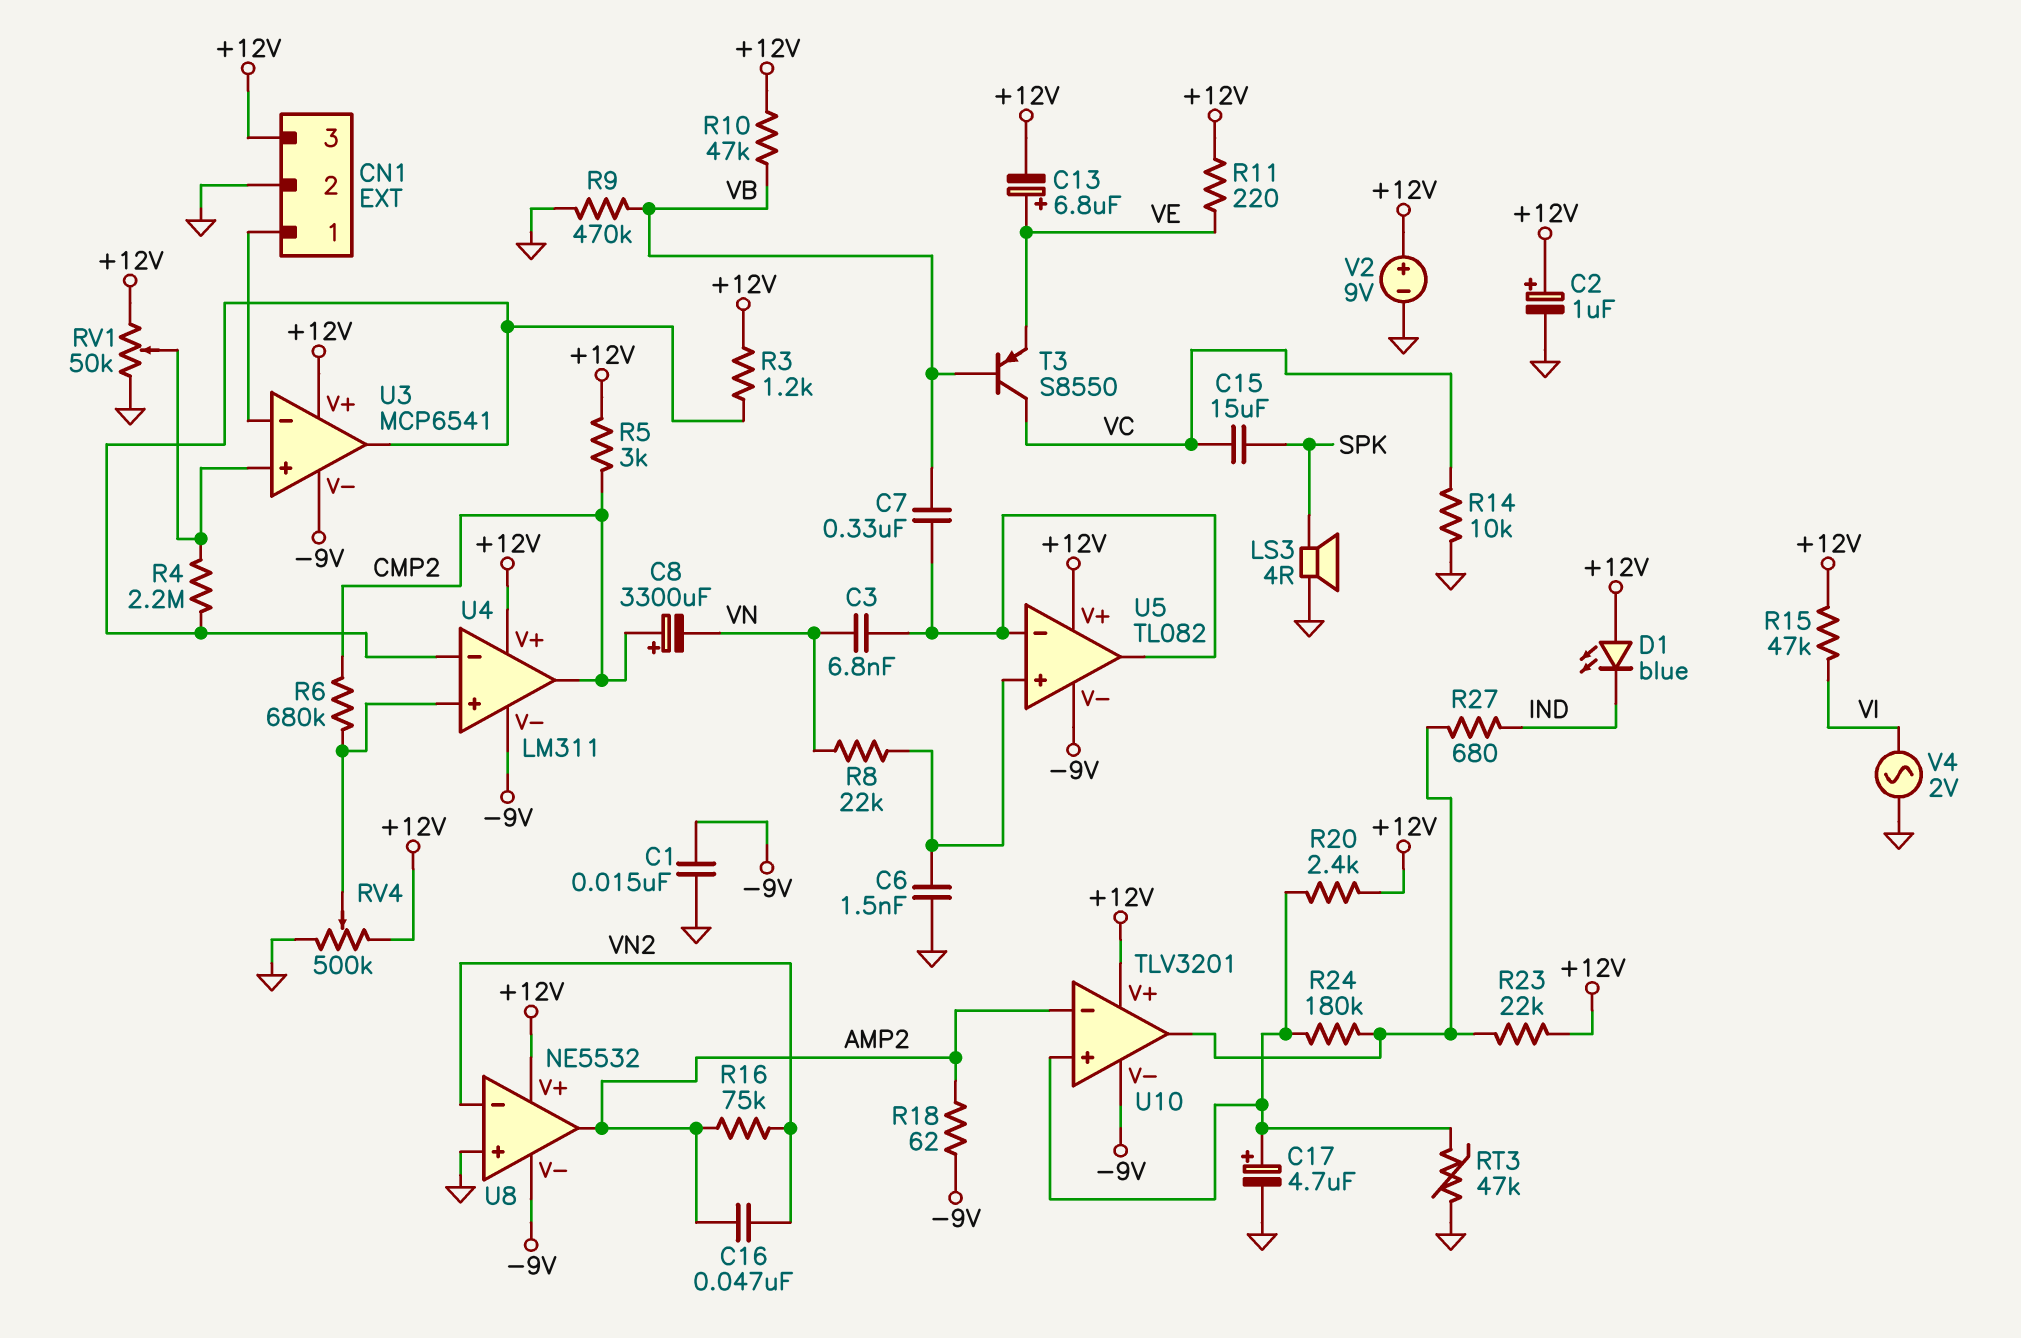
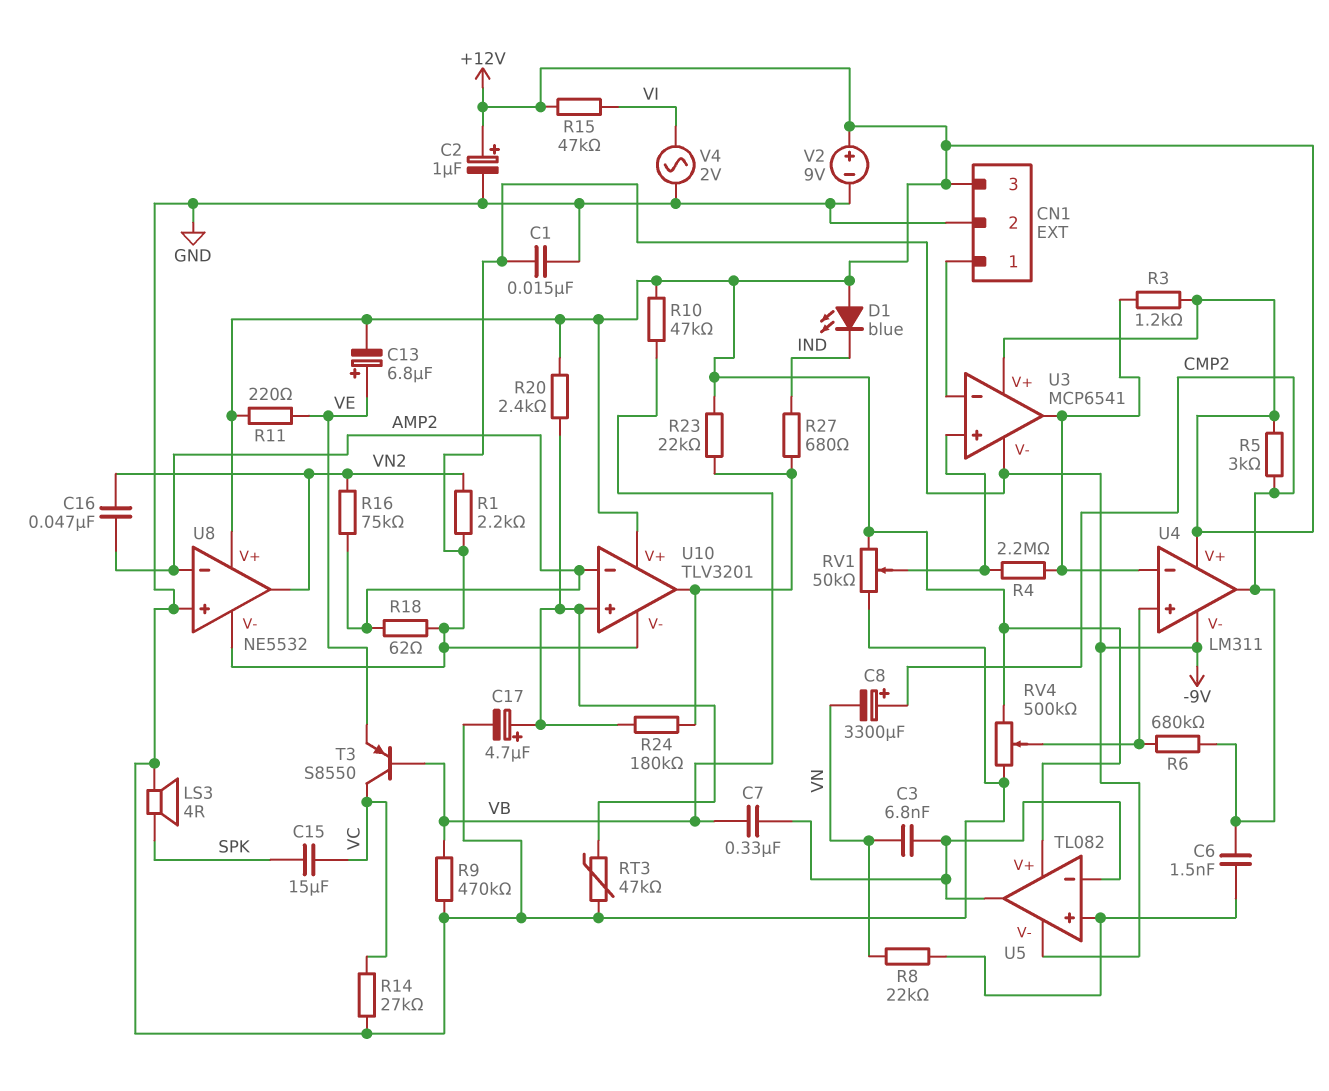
C6: 1.5nF (GND, U5/in+) -> 1.5nF (CMP2, U5/in+)
R1: none -> 2.2k (-9V, VN2)
R14: 10k (GND, VC) -> 27k (GND, VC)
U8 pin in-: VN2 -> AMP2
U8 pin out: AMP2 -> VN2

